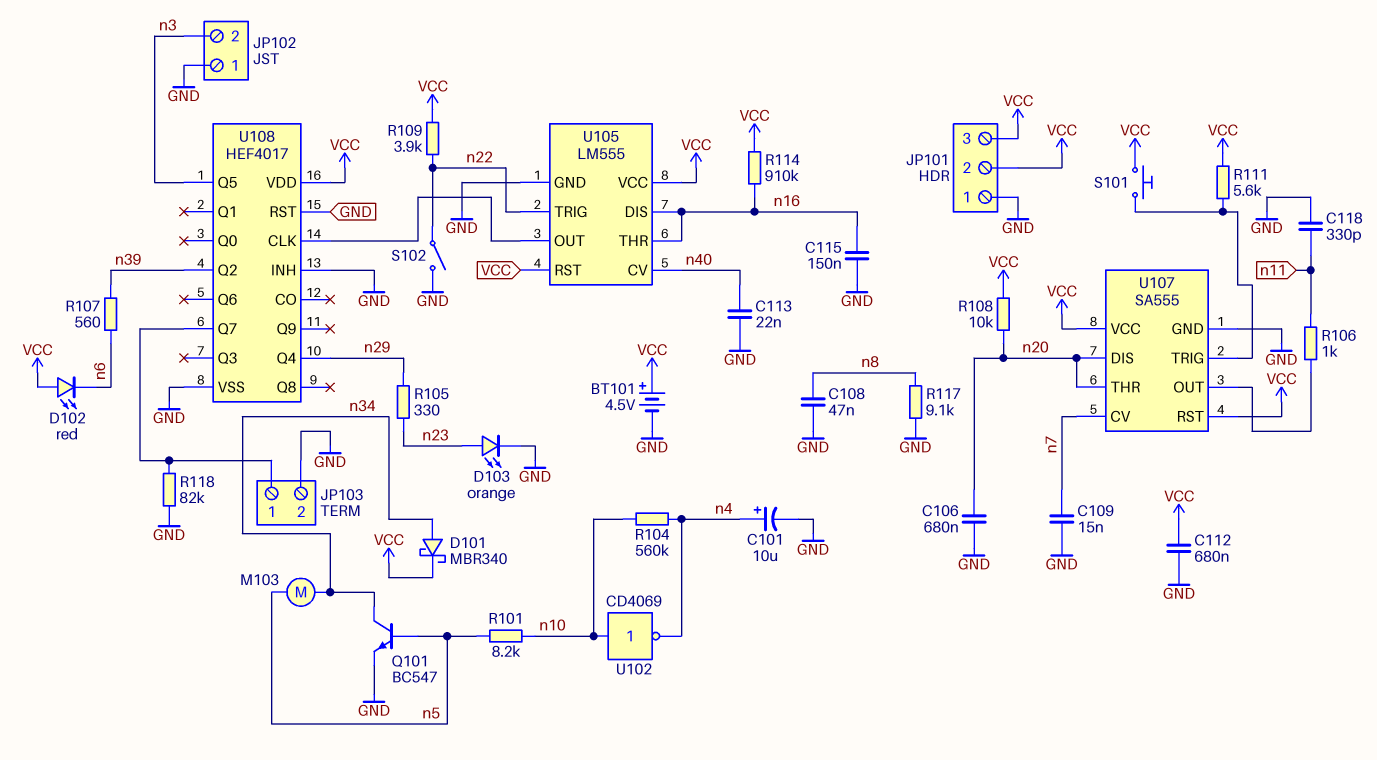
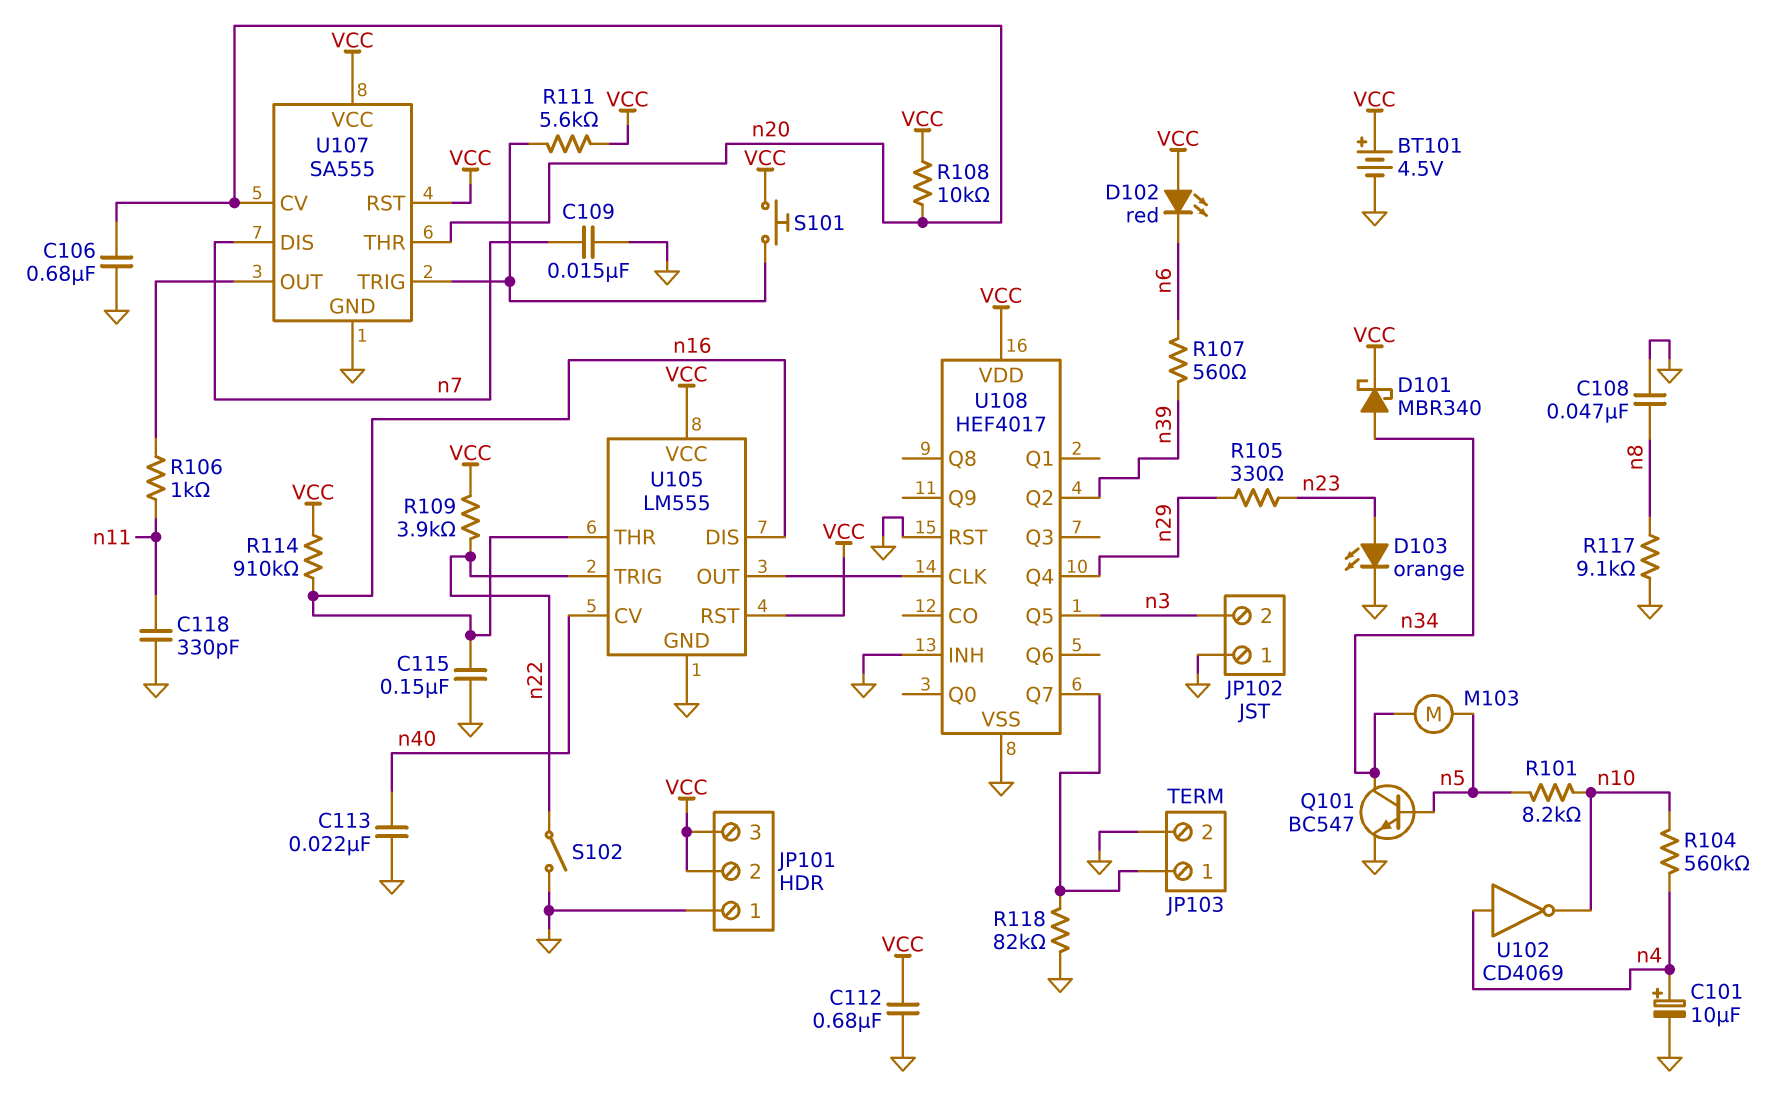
U102: NOT CD4069 (in n10, out n4) -> NOT CD4069 (in n4, out n10)
U107 pin CV: n7 -> n20
U107 pin DIS: n20 -> n7

